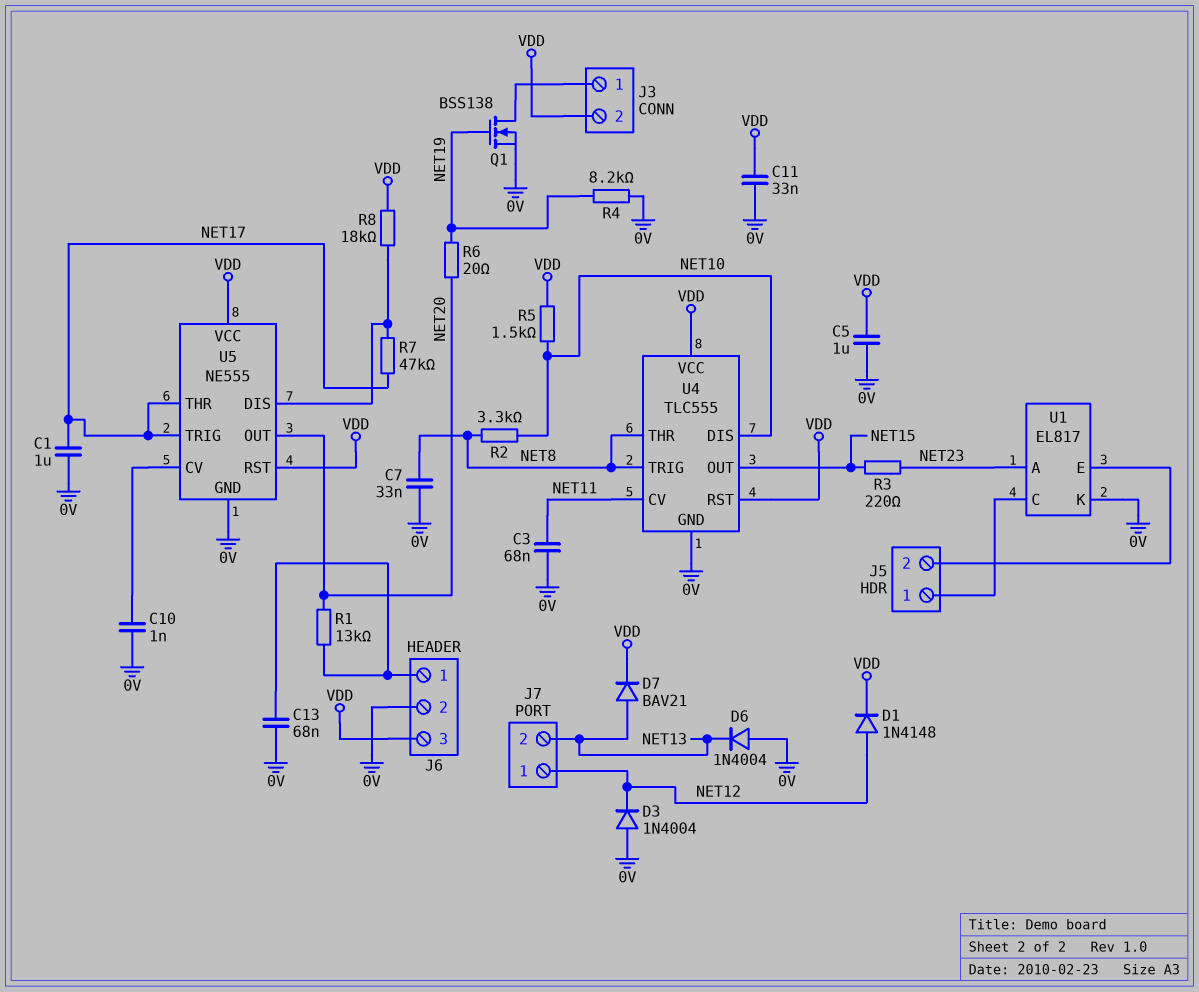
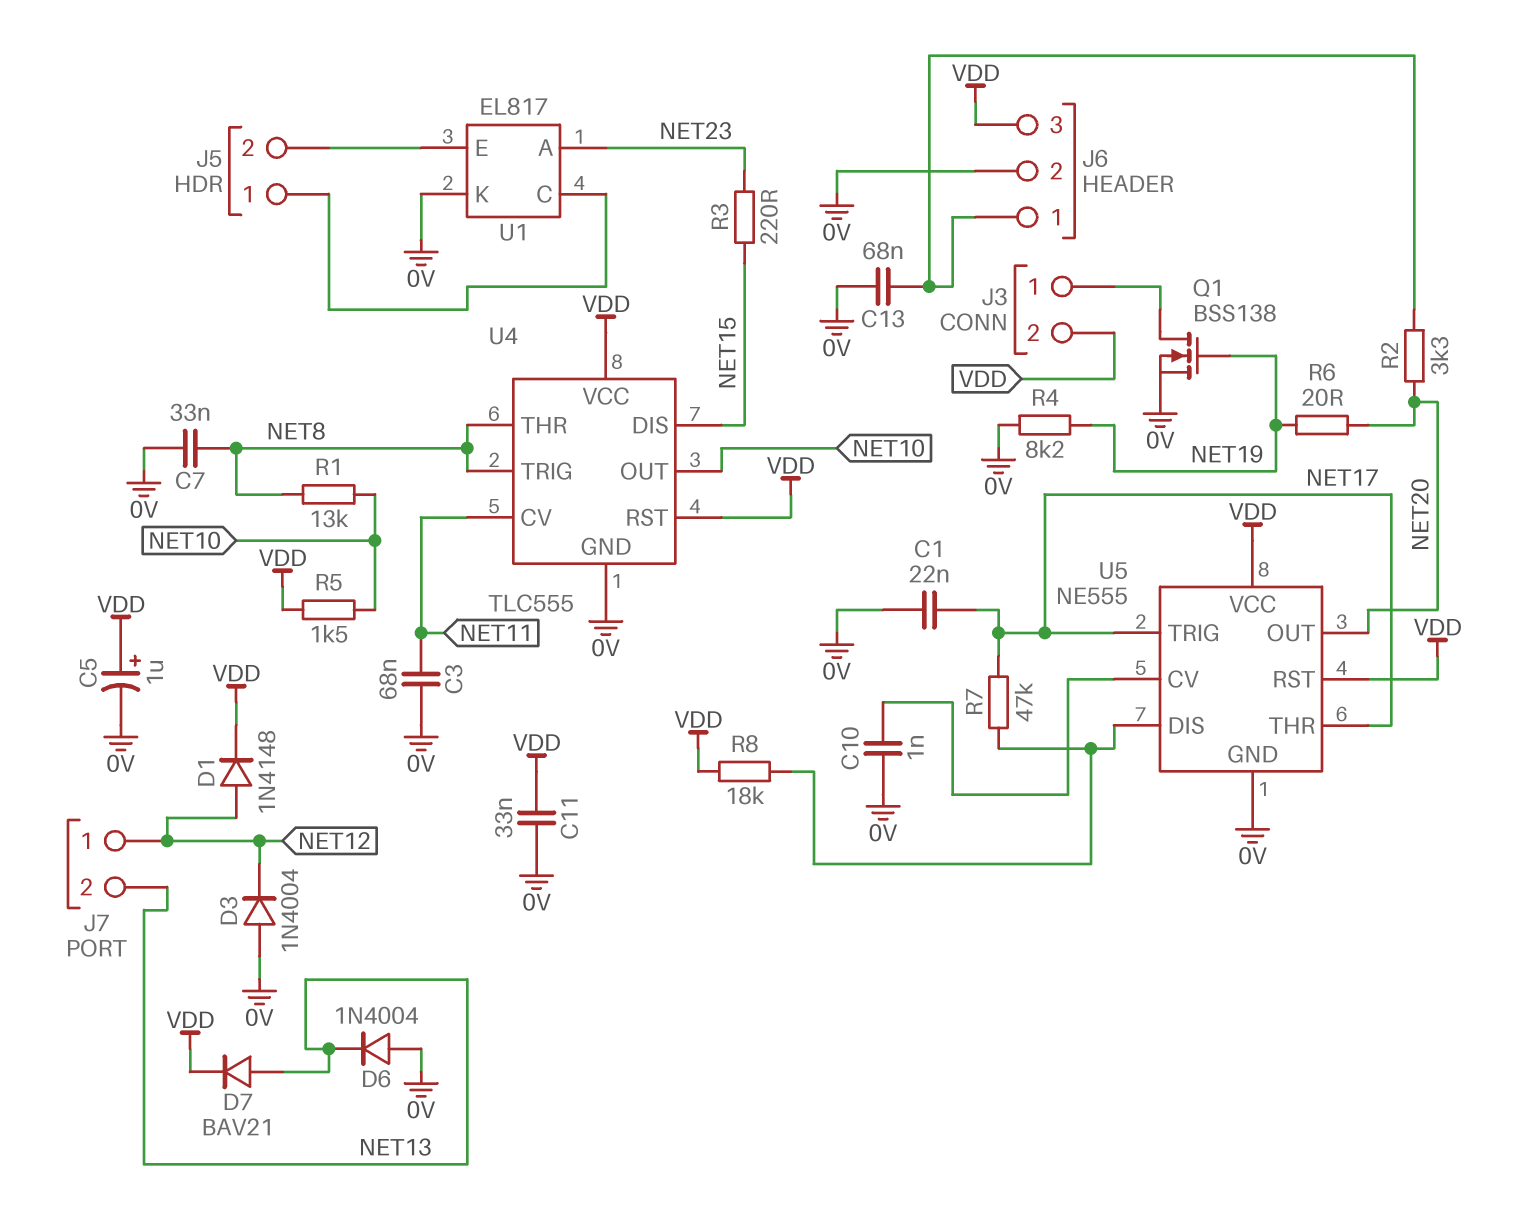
C1: 1uF (0V, NET17) -> 22nF (0V, NET17)
C5: 1uF (0V, VDD) -> 1uF (plus VDD, minus 0V)
R1: 13k (J6/1, NET20) -> 13k (NET8, NET10)
R2: 3.3k (NET8, NET10) -> 3.3k (J6/1, NET20)
U4 pin DIS: NET10 -> NET15
U4 pin OUT: NET15 -> NET10

